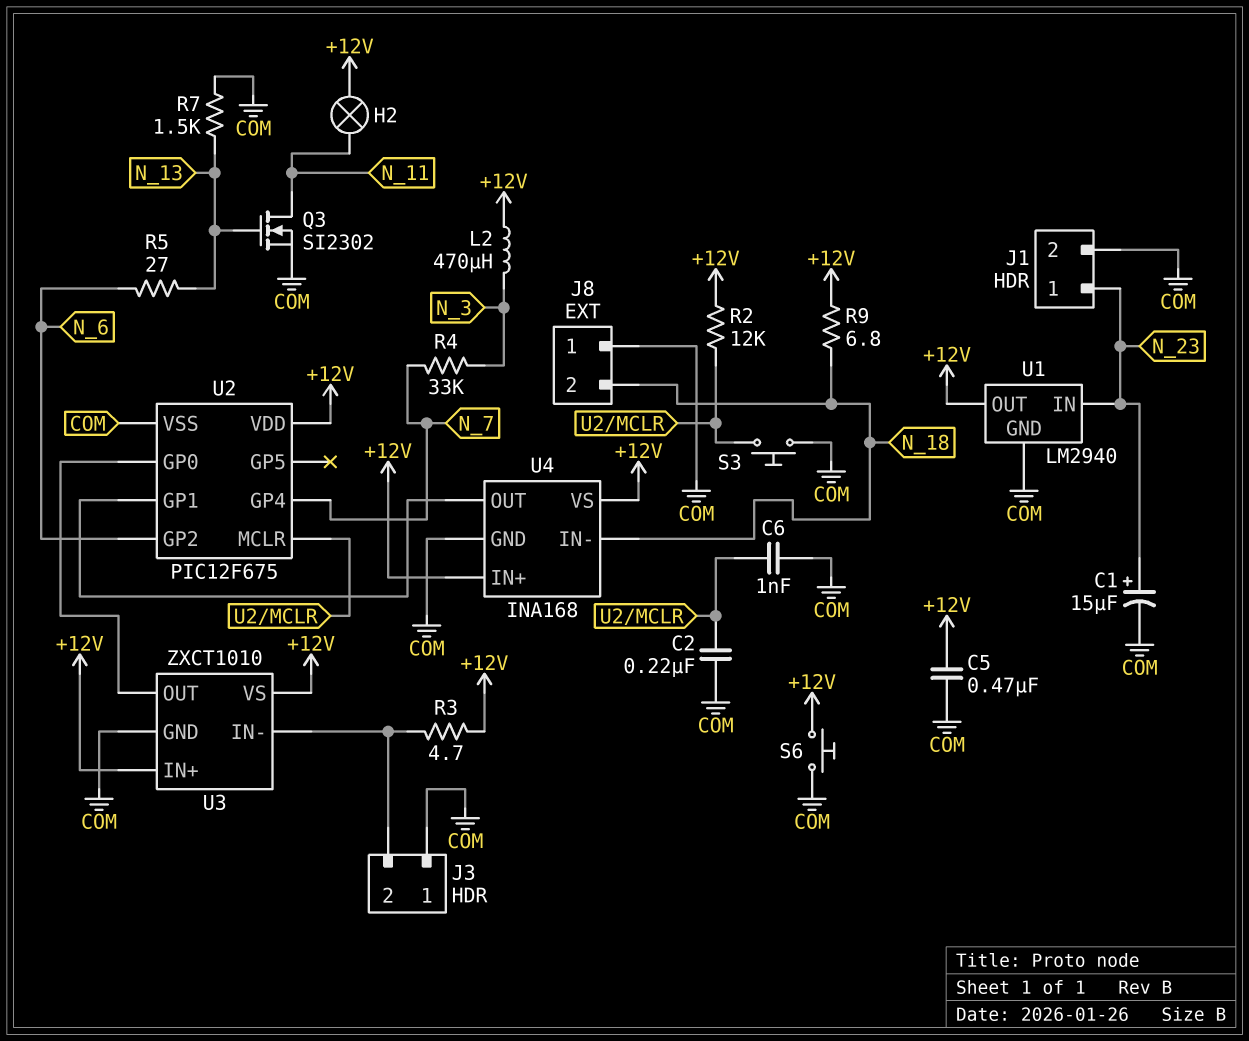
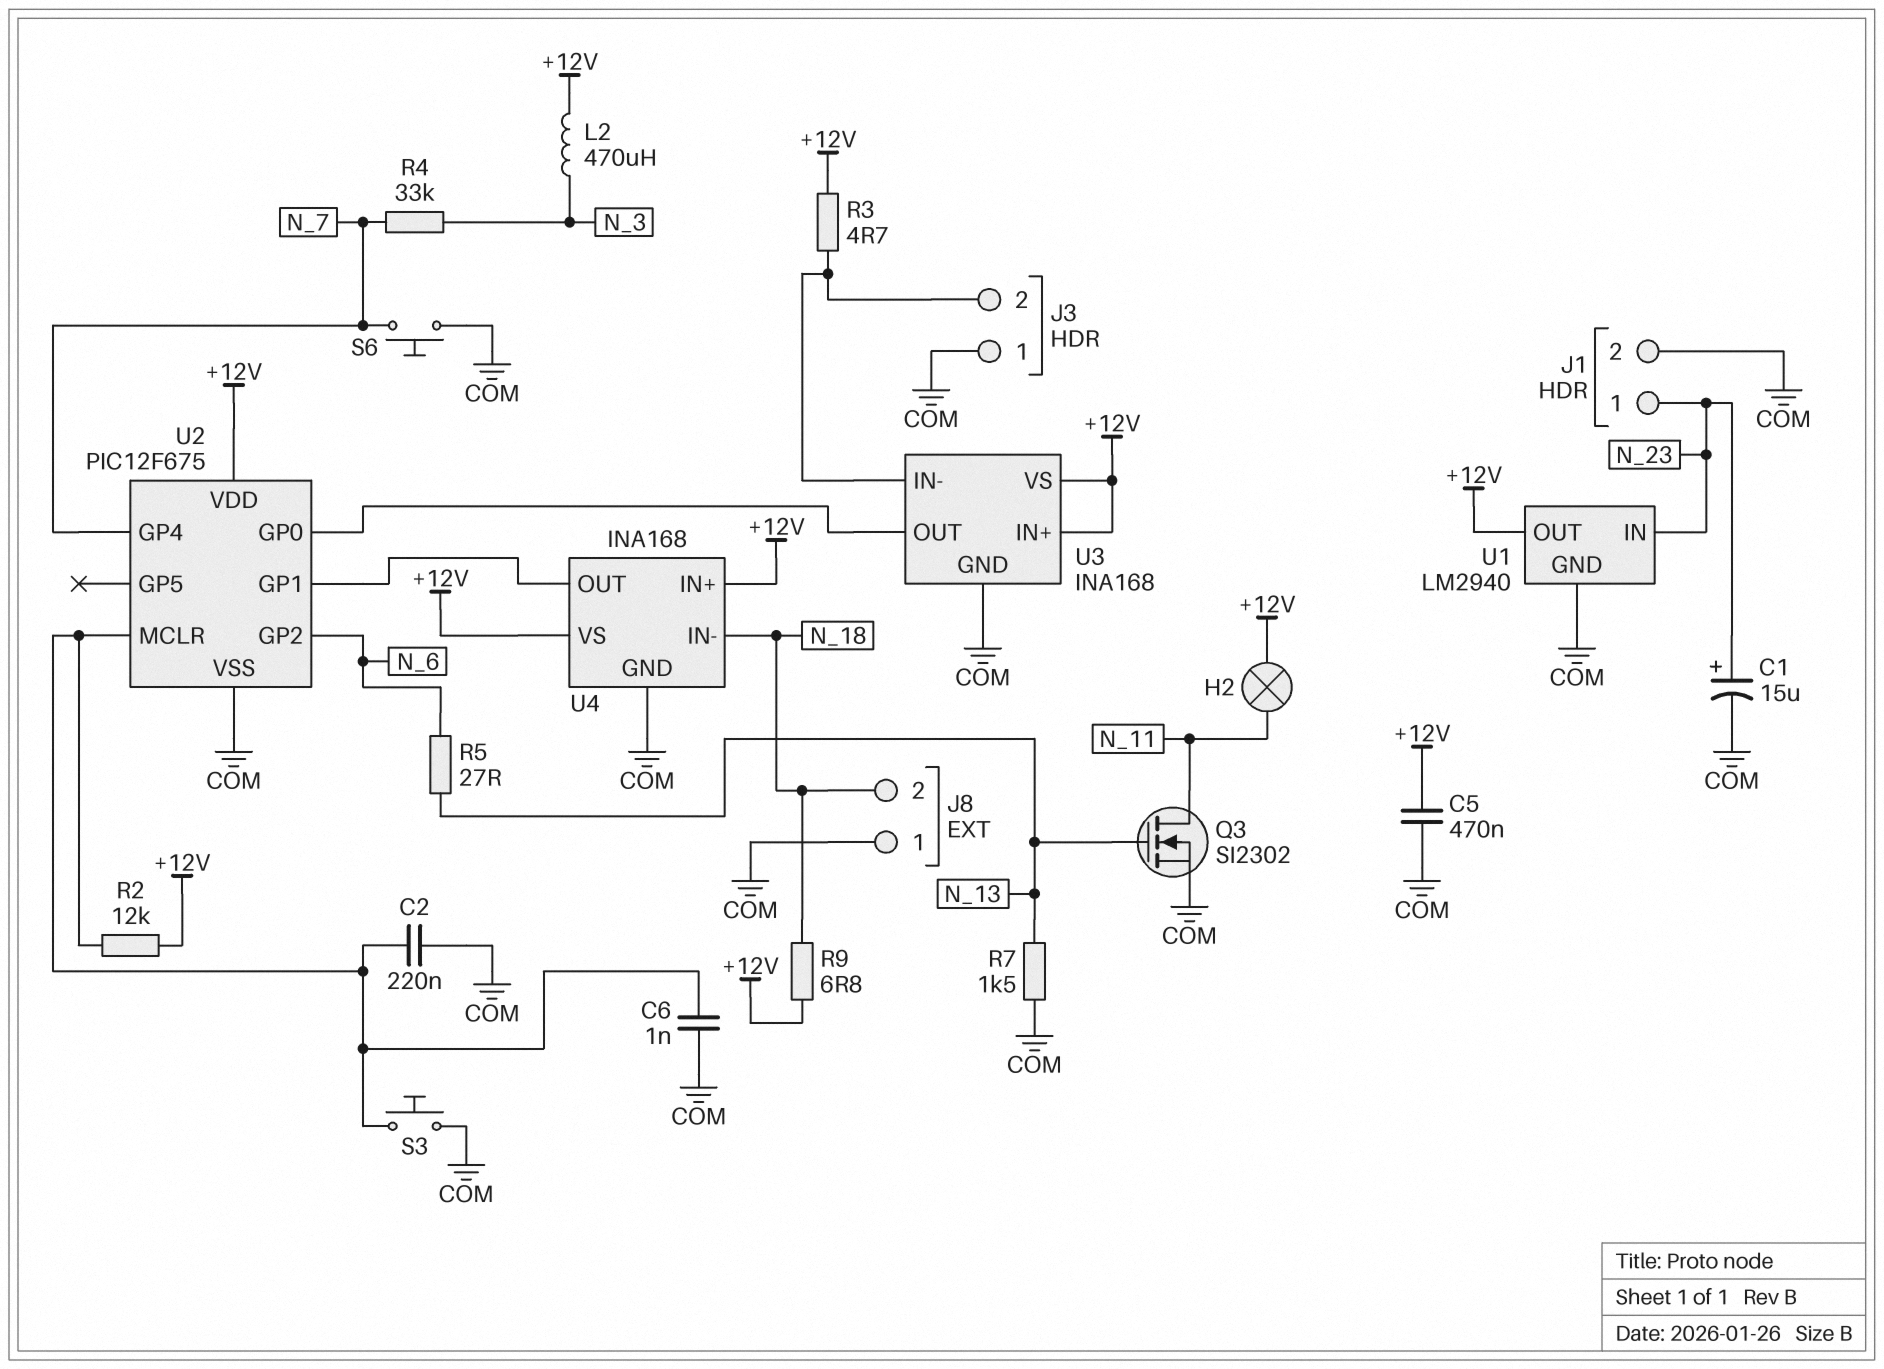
S6: button (+12V, COM) -> button (COM, N_7)
U3: ZXCT1010 -> INA168

